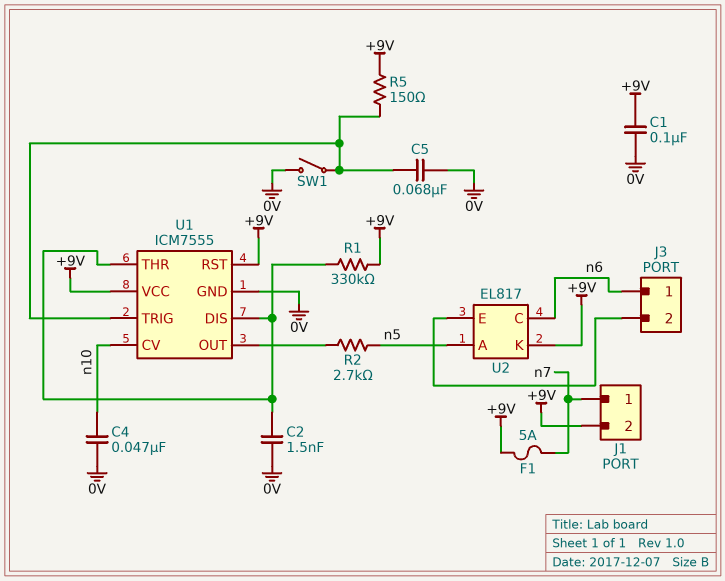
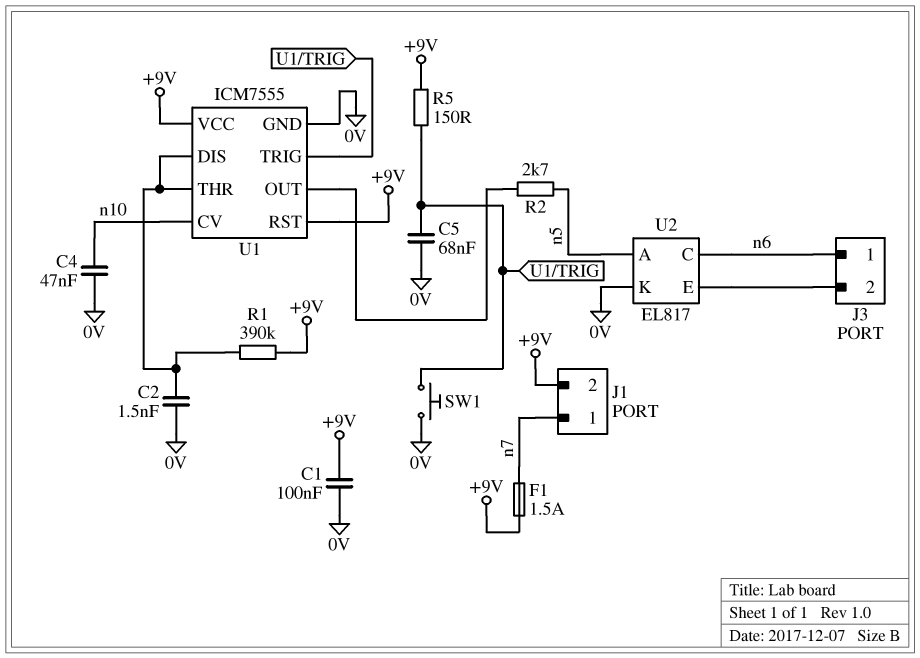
F1: 5A (+9V, n7) -> 1.5A (+9V, n7)
R1: 330k (+9V, U1/DIS) -> 390k (+9V, U1/DIS)
SW1: switch (0V, U1/TRIG) -> button (0V, U1/TRIG)
U2 pin K: +9V -> 0V

